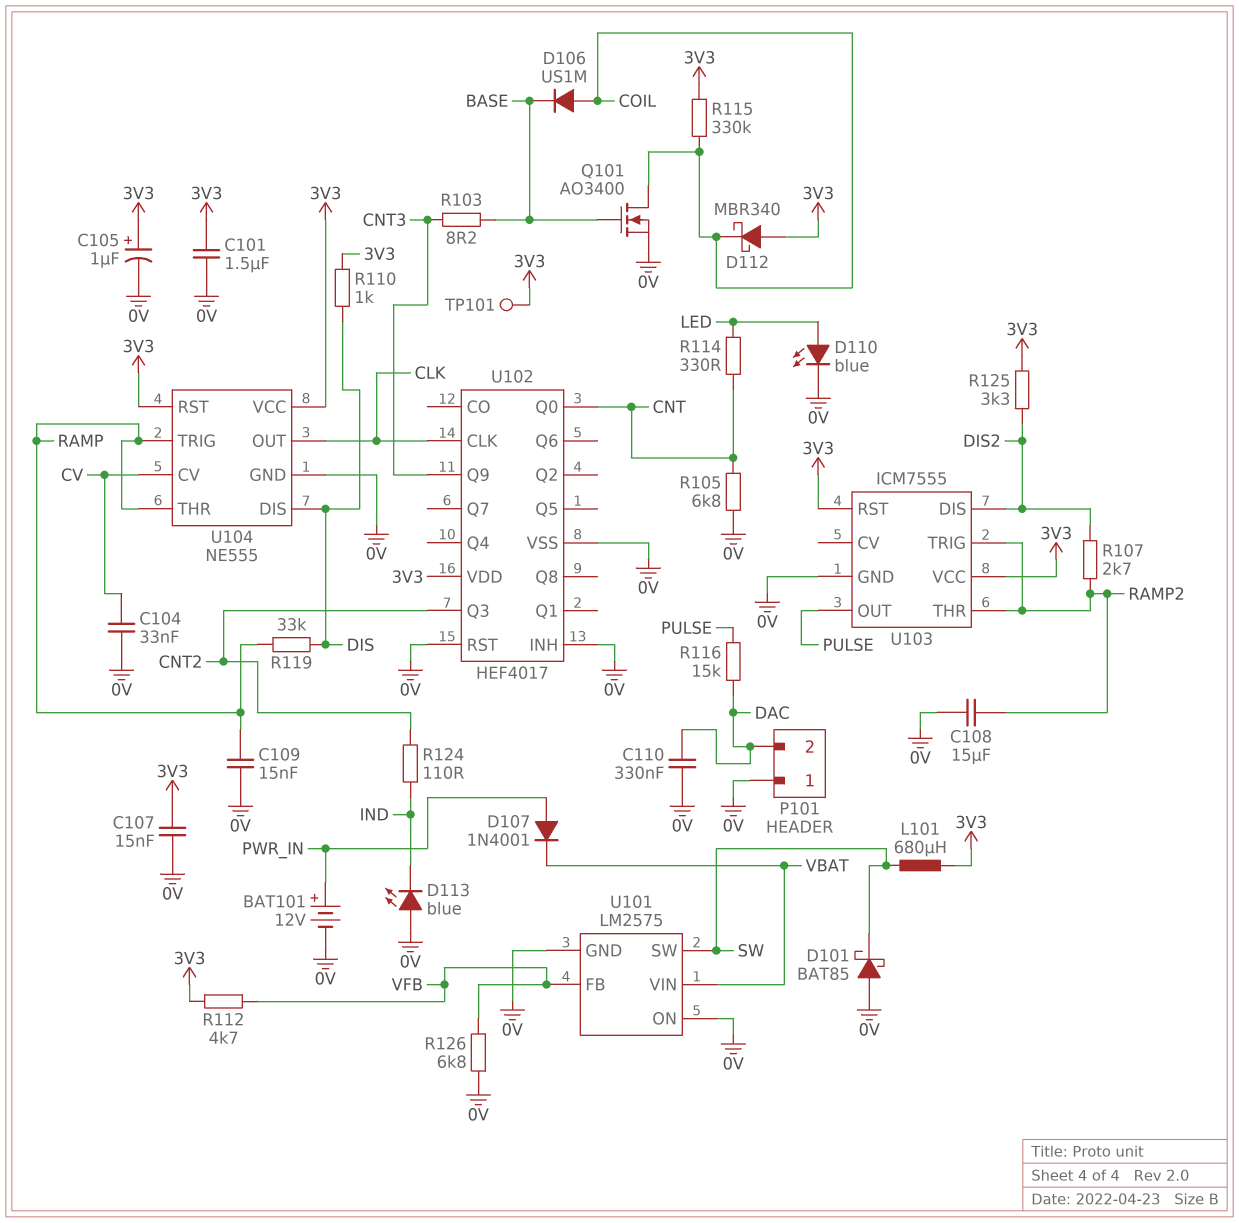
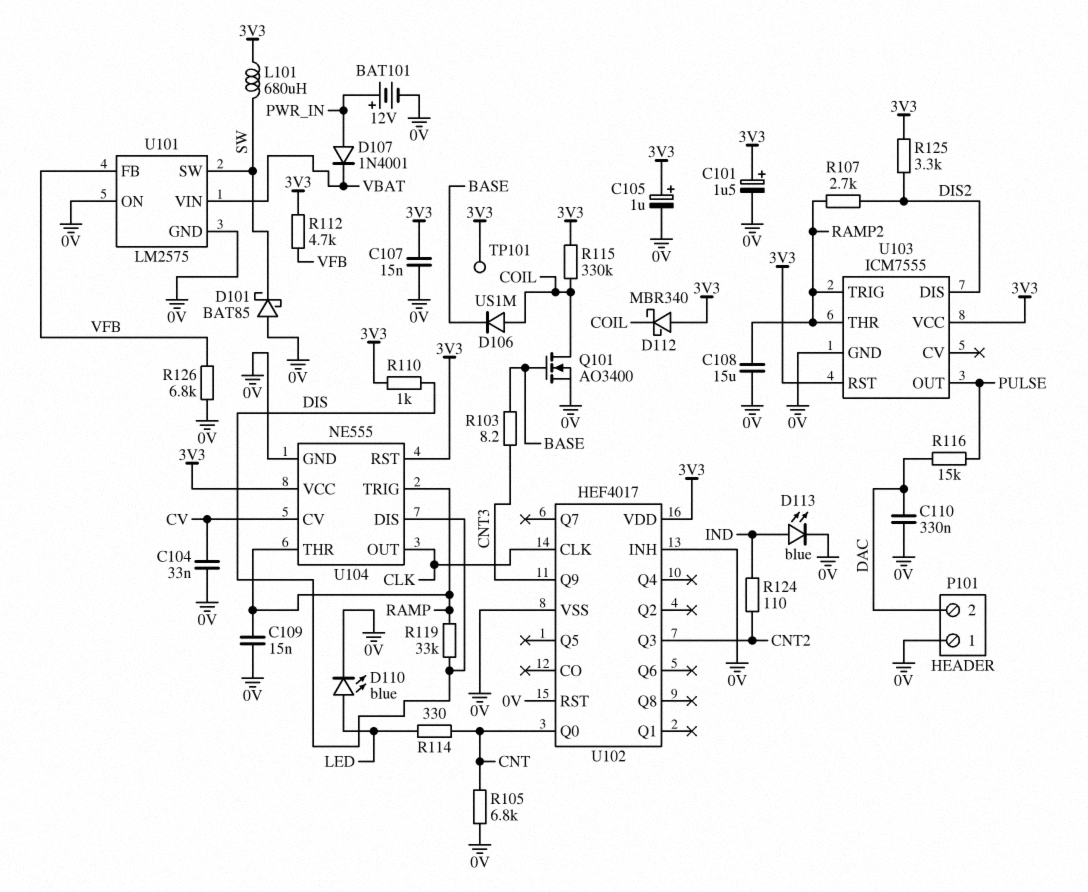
C101: 1.5uF (0V, 3V3) -> 1.5uF (plus 3V3, minus 0V)
D113: LED blue (A 0V, K IND) -> LED blue (A IND, K 0V)

